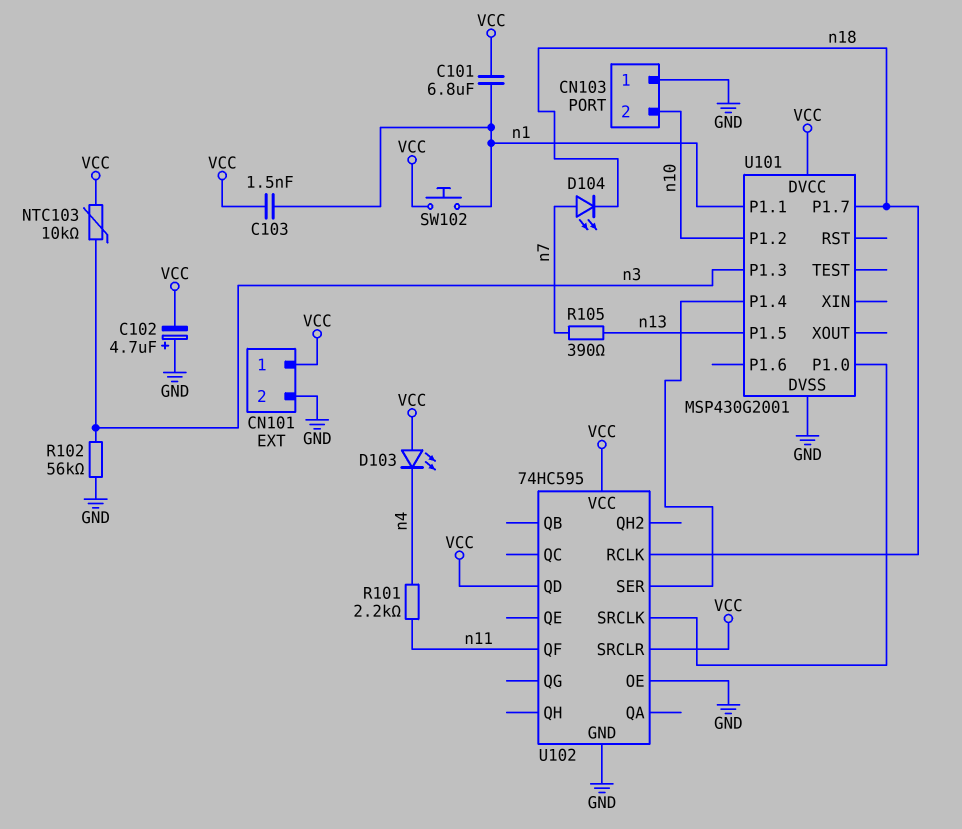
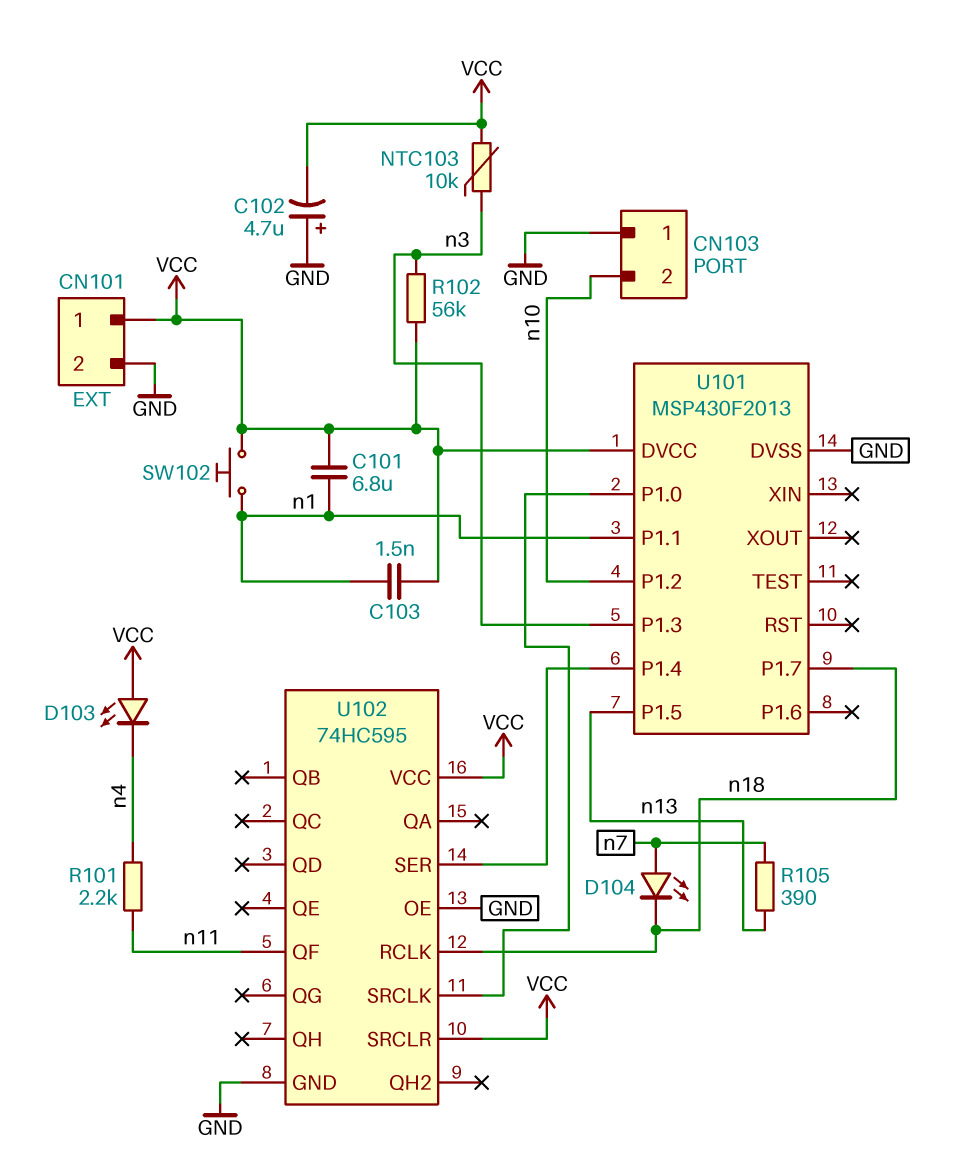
R102: 56k (GND, n3) -> 56k (VCC, n3)
U101: MSP430G2001 -> MSP430F2013
U102 pin QD: VCC -> none

